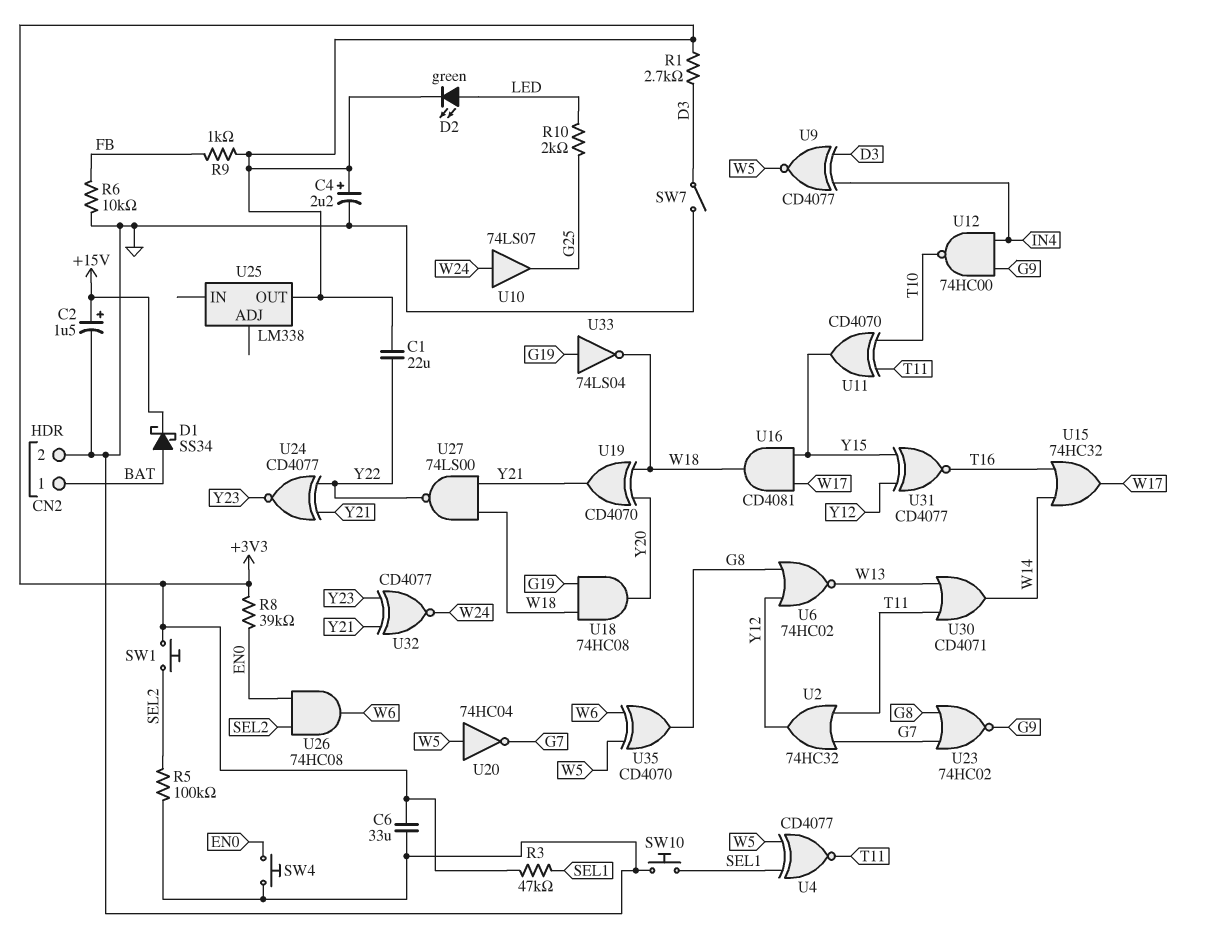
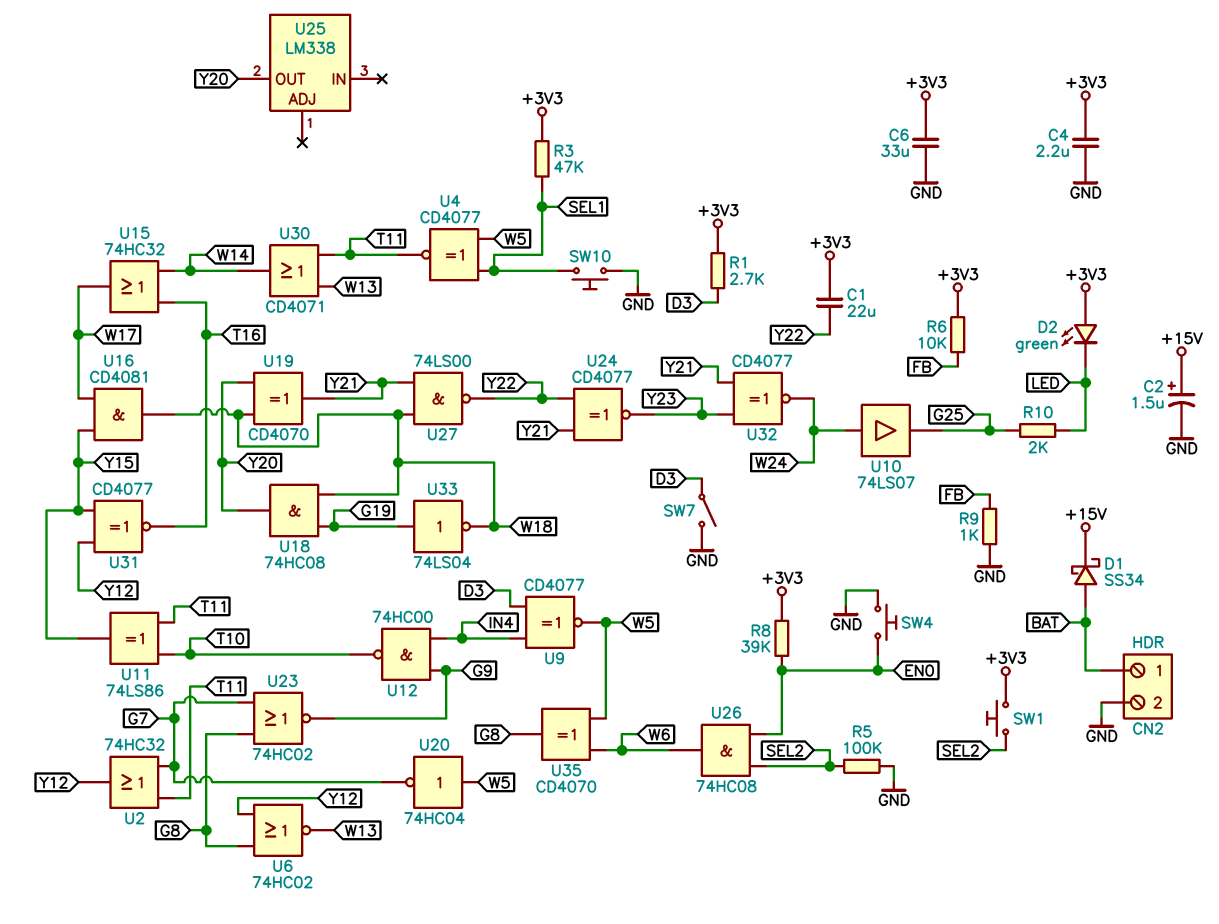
C4: 2.2uF (plus +3V3, minus GND) -> 2.2uF (+3V3, GND)
D2: LED green (A LED, K +3V3) -> LED green (A +3V3, K LED)
R6: 10k (FB, GND) -> 10k (+3V3, FB)
R9: 1k (+3V3, FB) -> 1k (FB, GND)
U11: XOR CD4070 (in T10, in T11, out Y15) -> XOR 74LS86 (in T10, in T11, out Y15)
U25 pin OUT: +3V3 -> Y20

